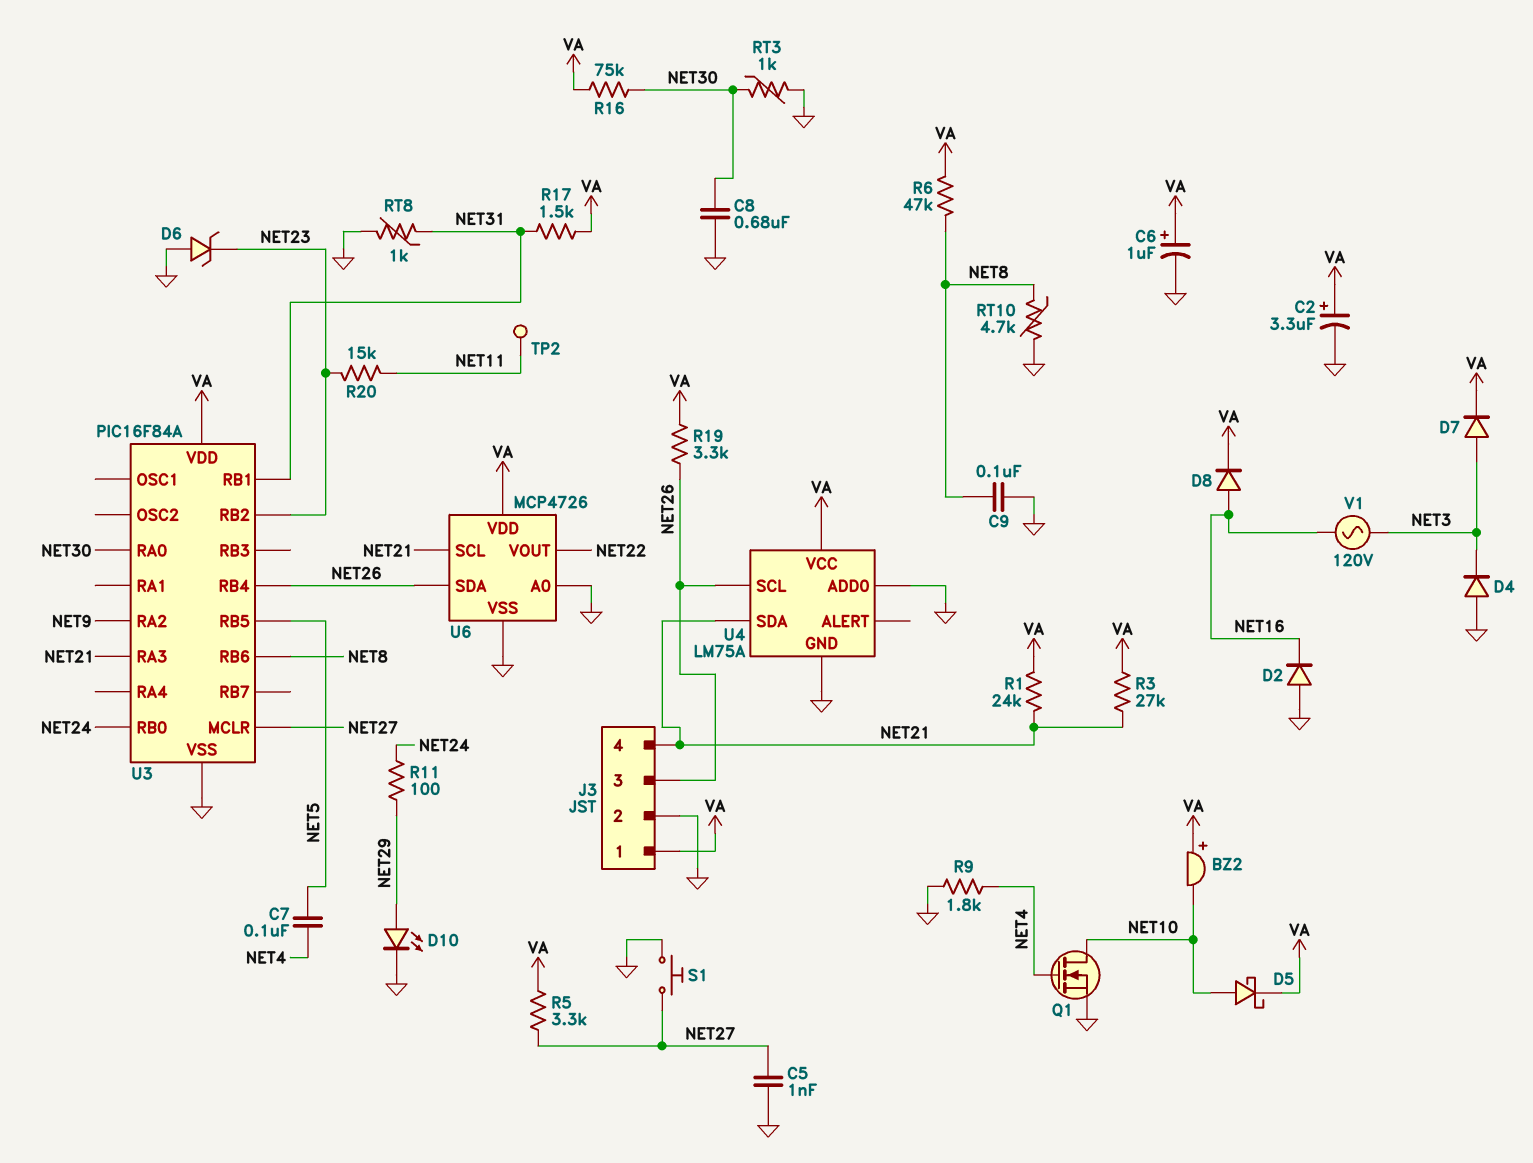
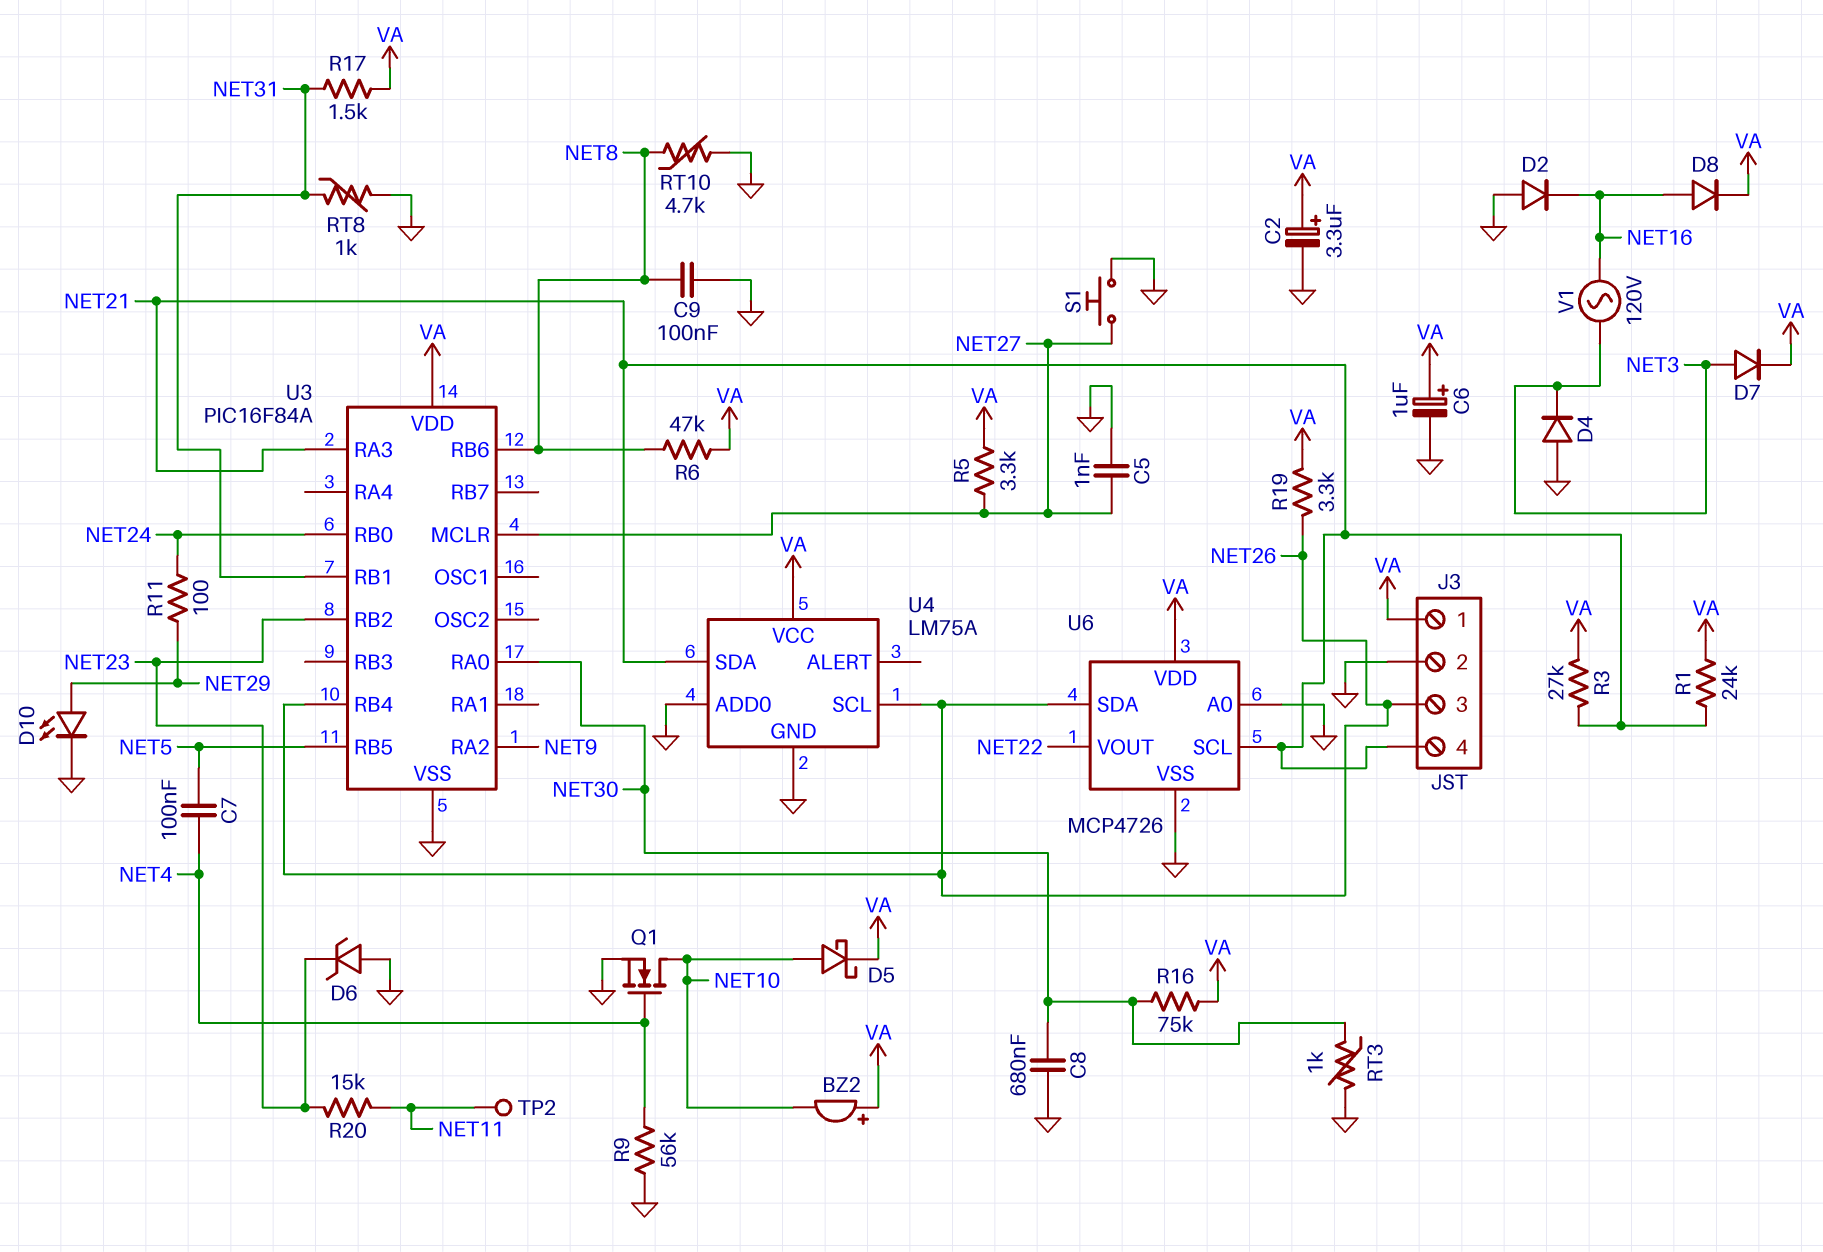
R9: 1.8k (GND, NET4) -> 56k (GND, NET4)

